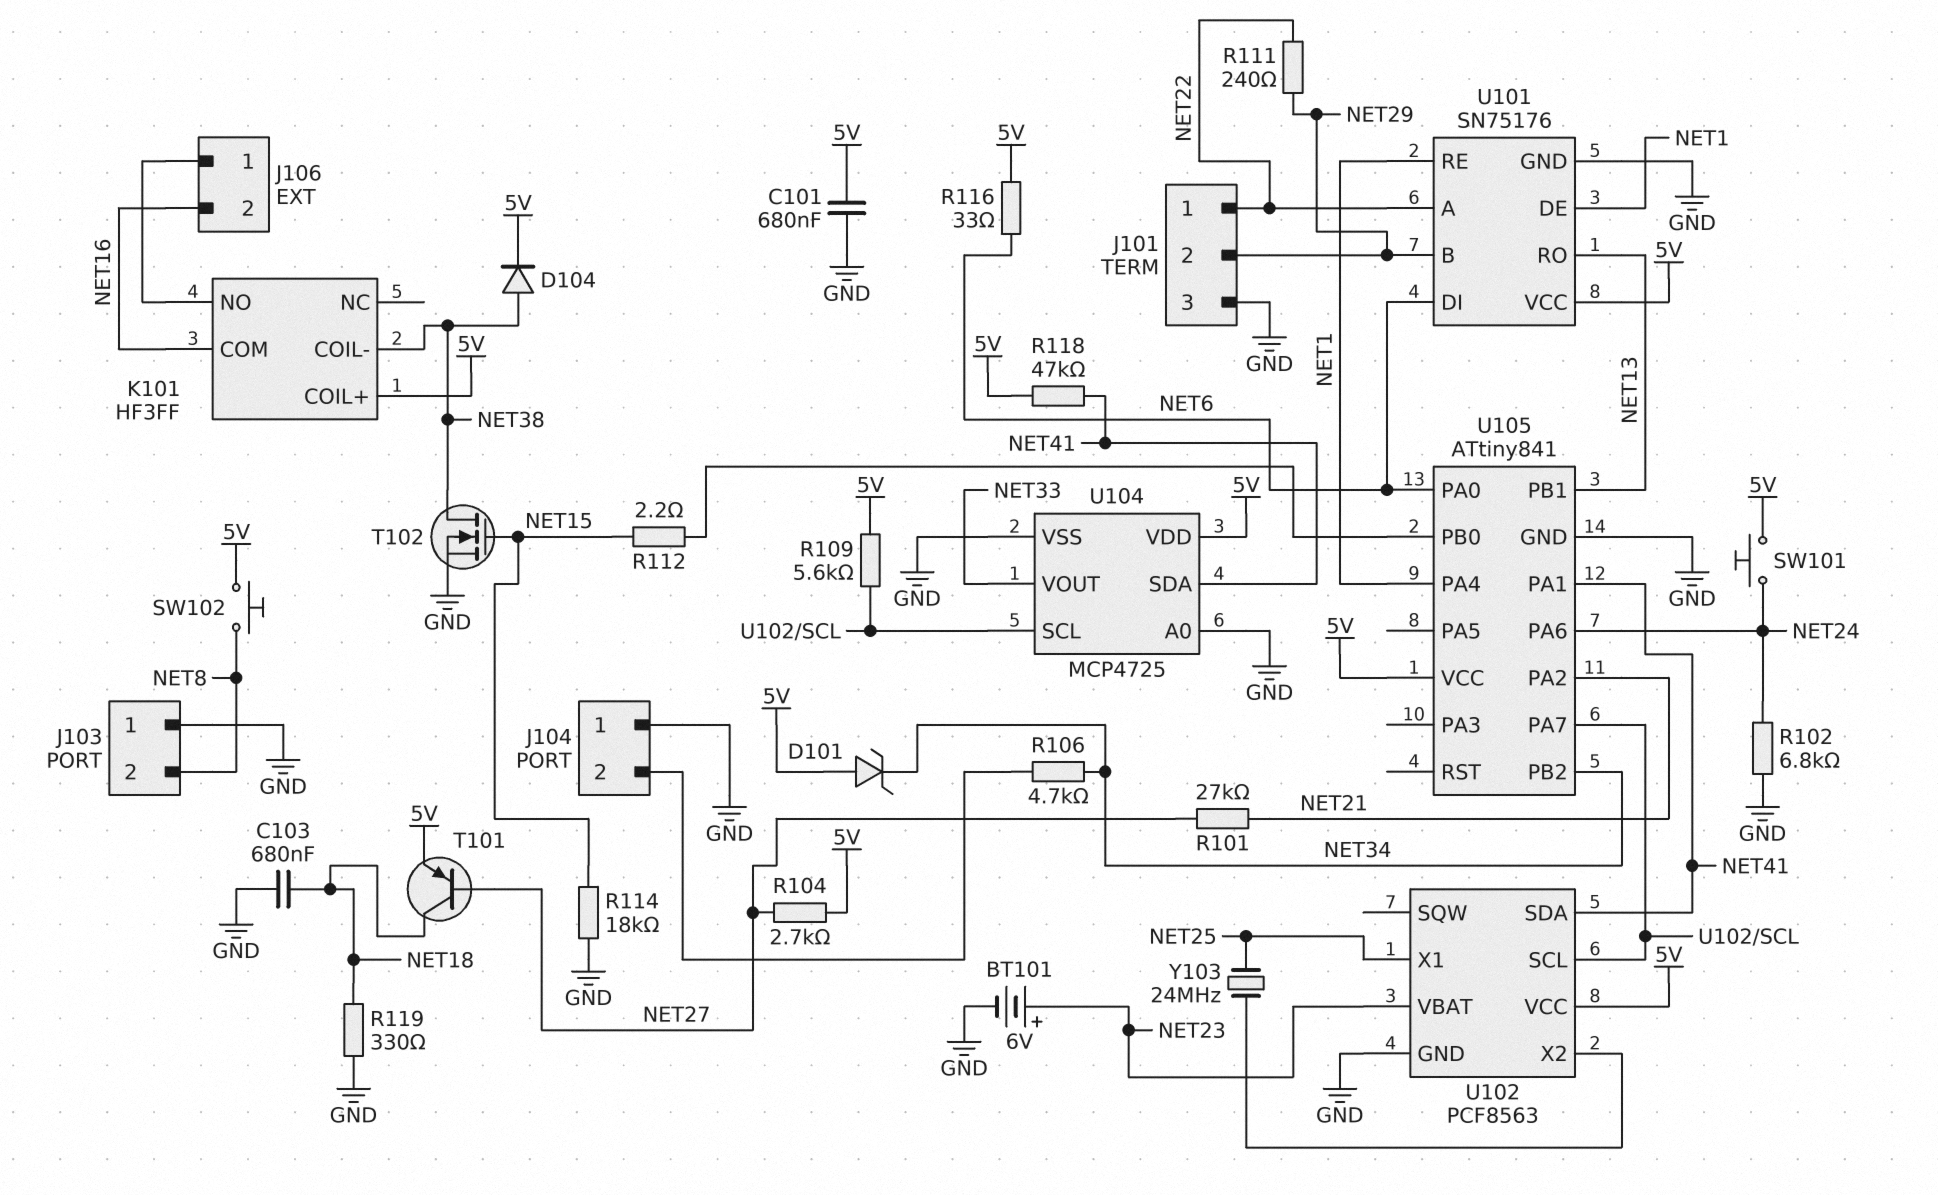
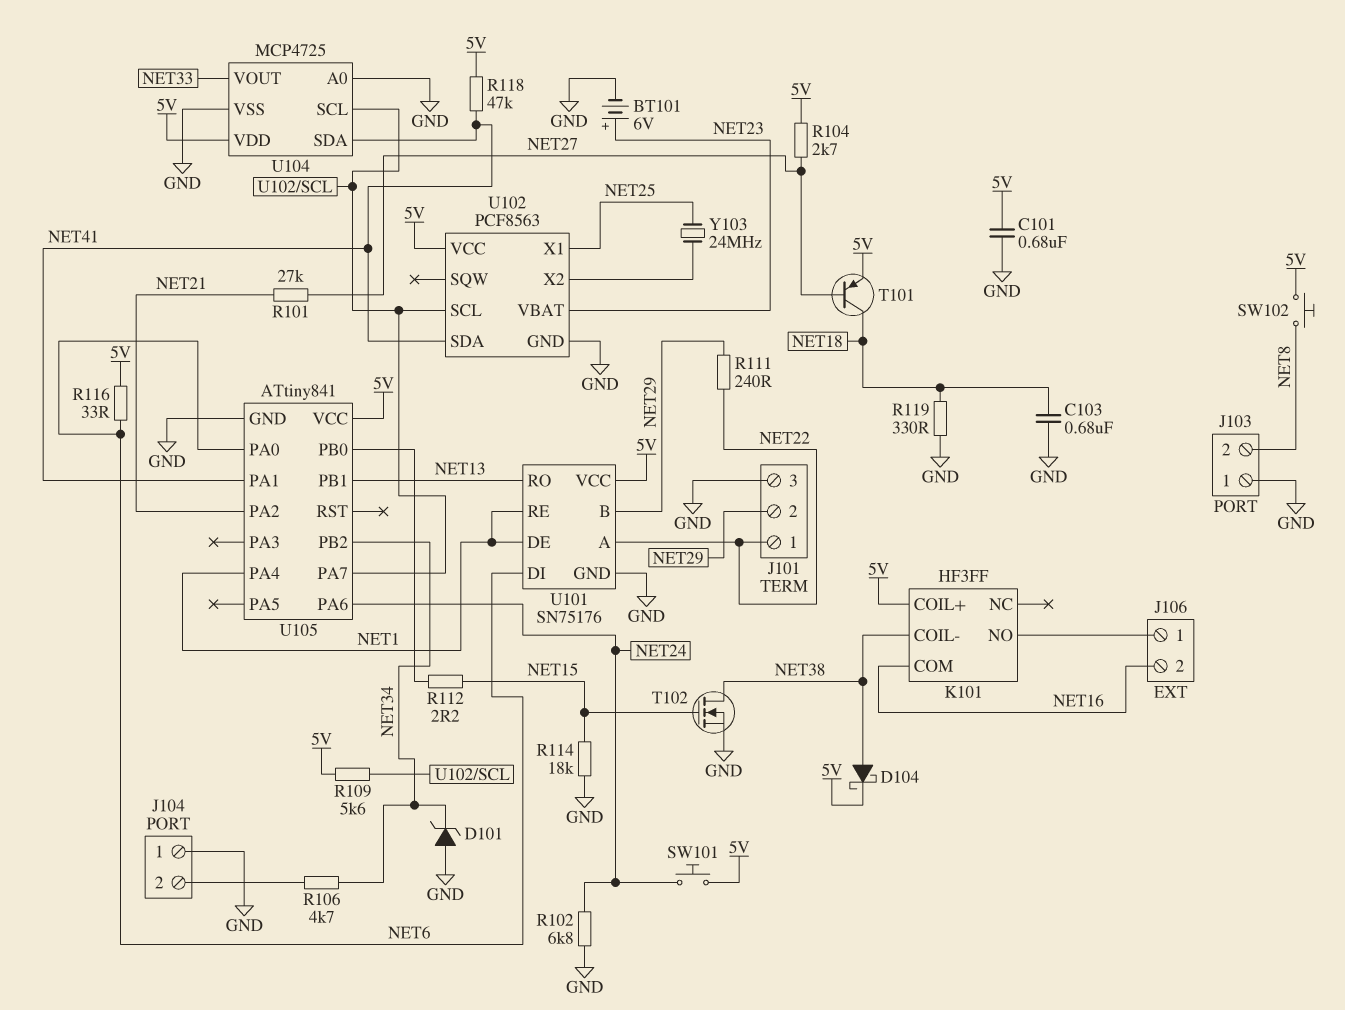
D101: zener (A 5V, K NET34) -> zener (A GND, K NET34)
D104: diode (A NET38, K 5V) -> schottky (A NET38, K 5V)

